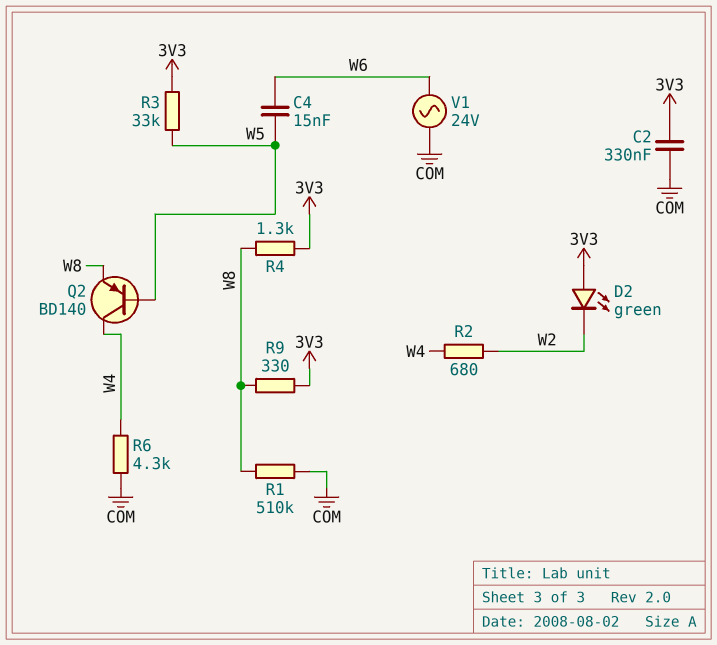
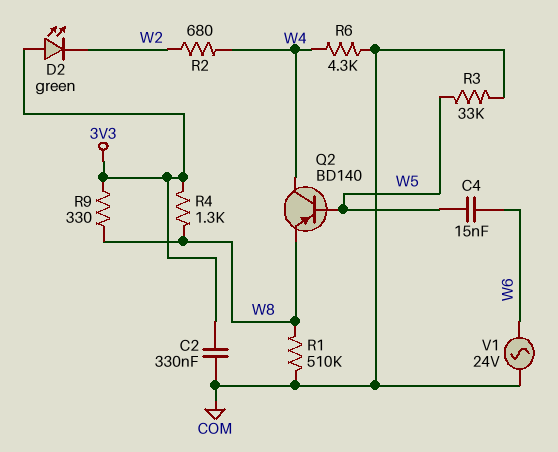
R3: 33k (3V3, W5) -> 33k (COM, W5)

